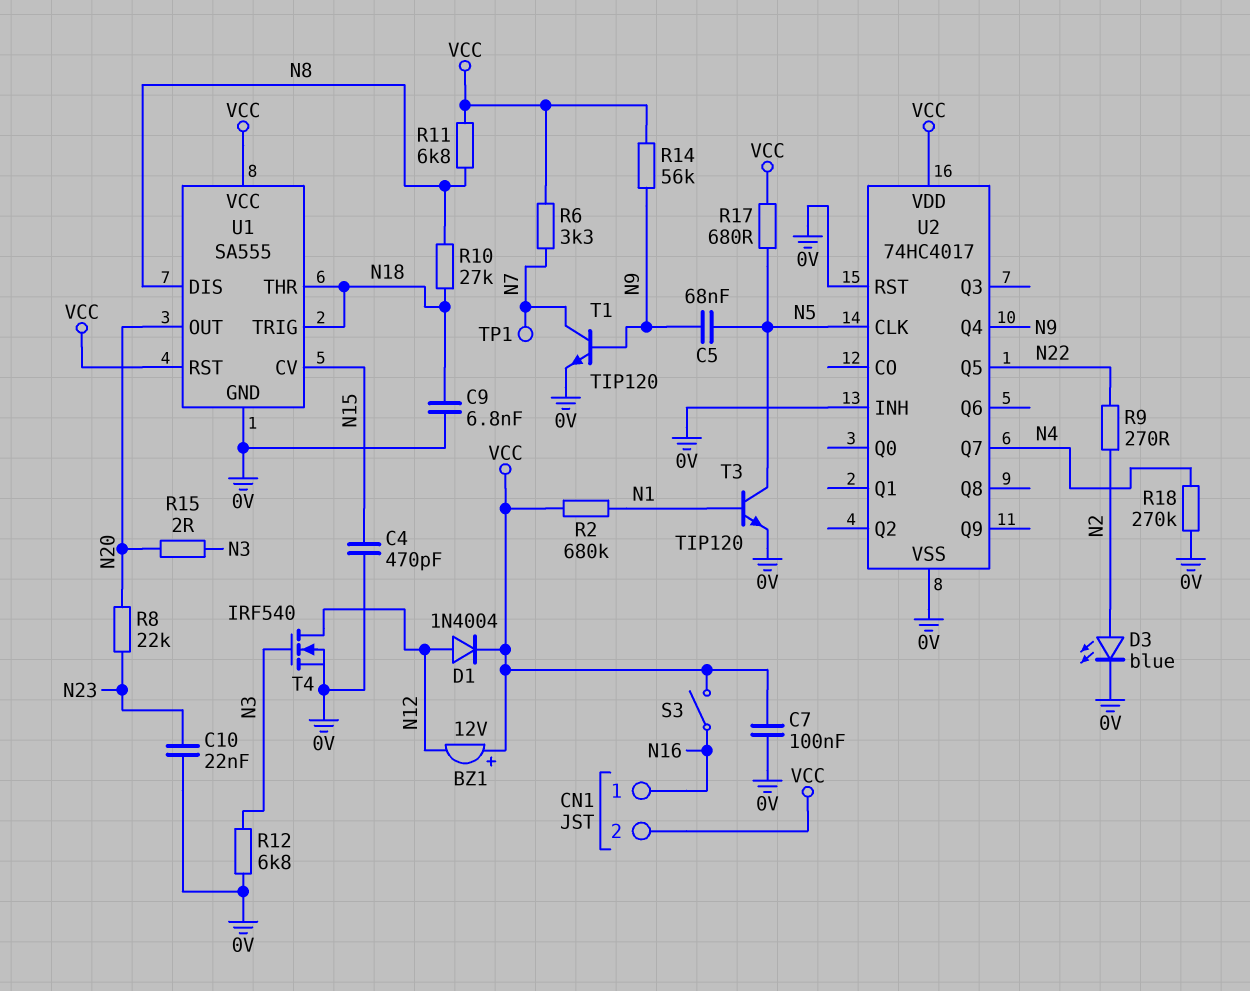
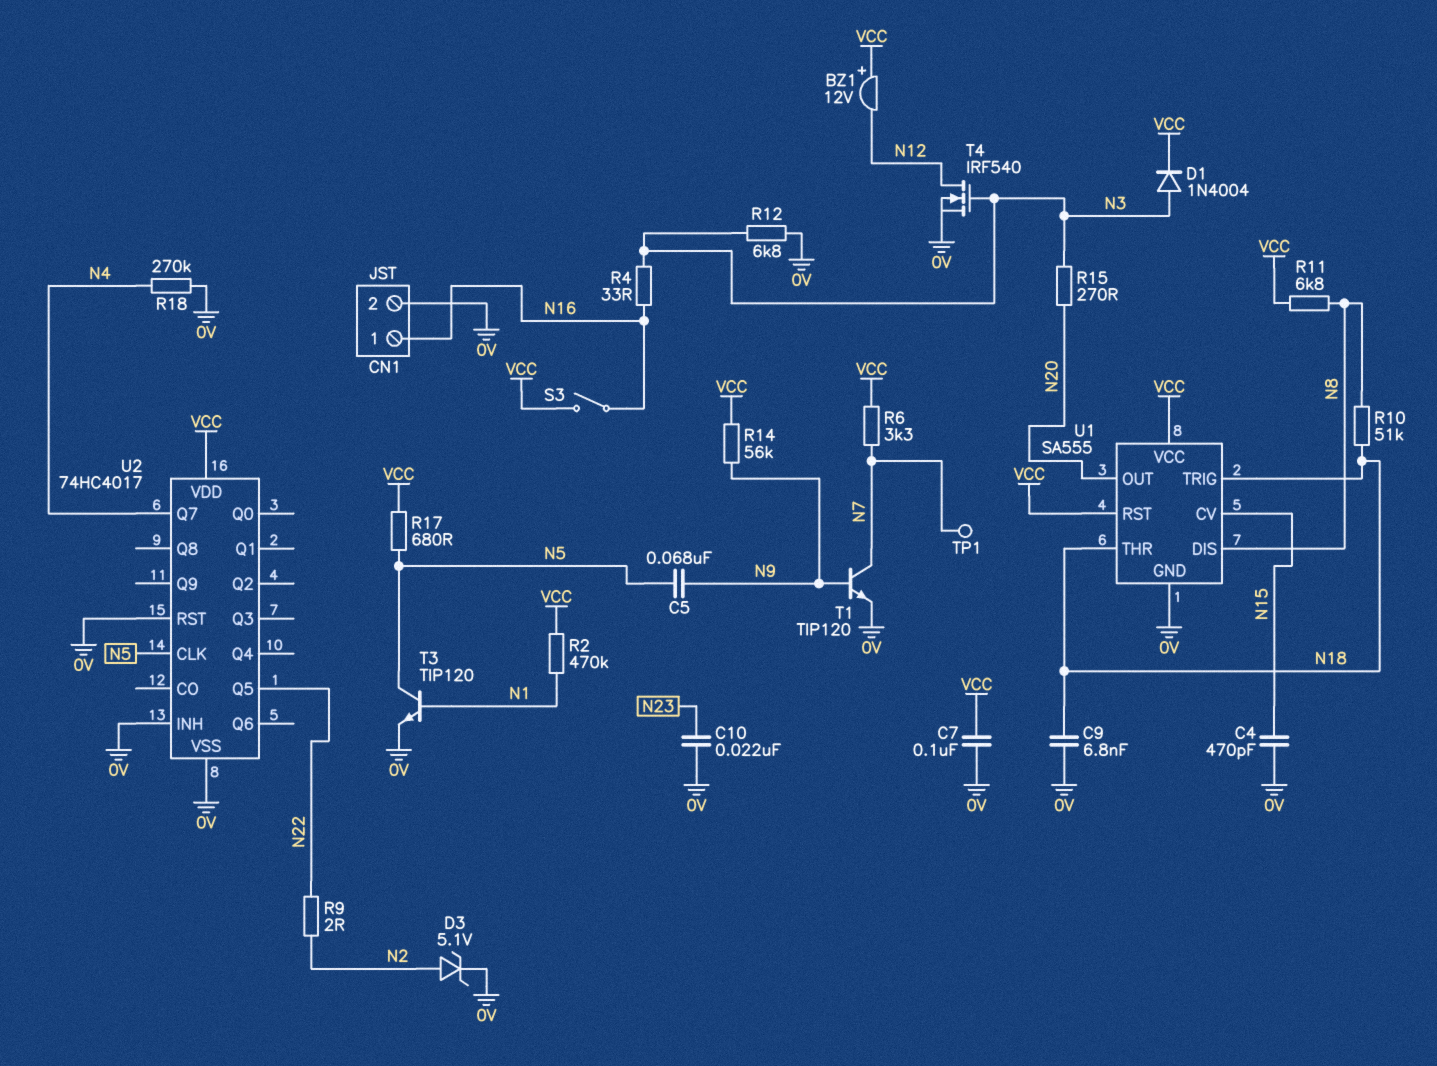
CN1 pin 2: VCC -> 0V
D1: diode 1N4004 (A N12, K VCC) -> diode 1N4004 (A N3, K VCC)
D3: LED blue (A N2, K 0V) -> zener 5.1V (A N2, K 0V)
R2: 680k (N1, VCC) -> 470k (N1, VCC)
R4: none -> 33 (N3, N16)
R8: 22k (N20, N23) -> none
R9: 270 (N2, N22) -> 2 (N2, N22)
R10: 27k (N8, N18) -> 51k (N8, N18)
R15: 2 (N3, N20) -> 270 (N3, N20)
U2 pin Q4: N9 -> none

